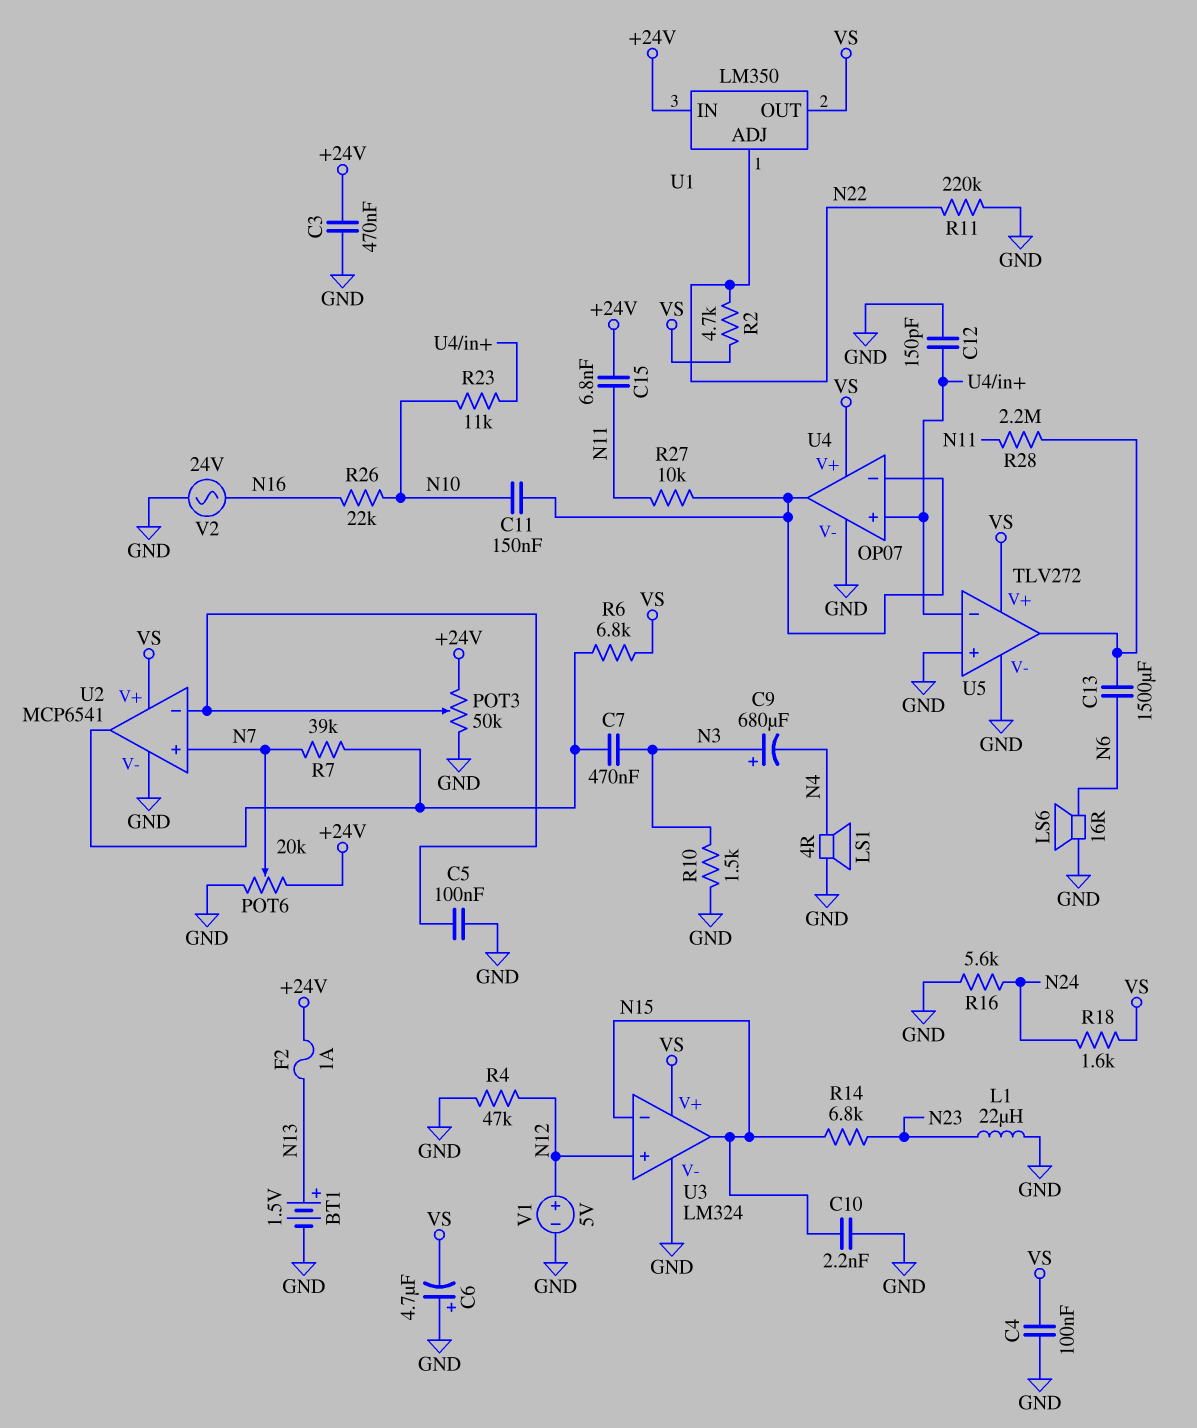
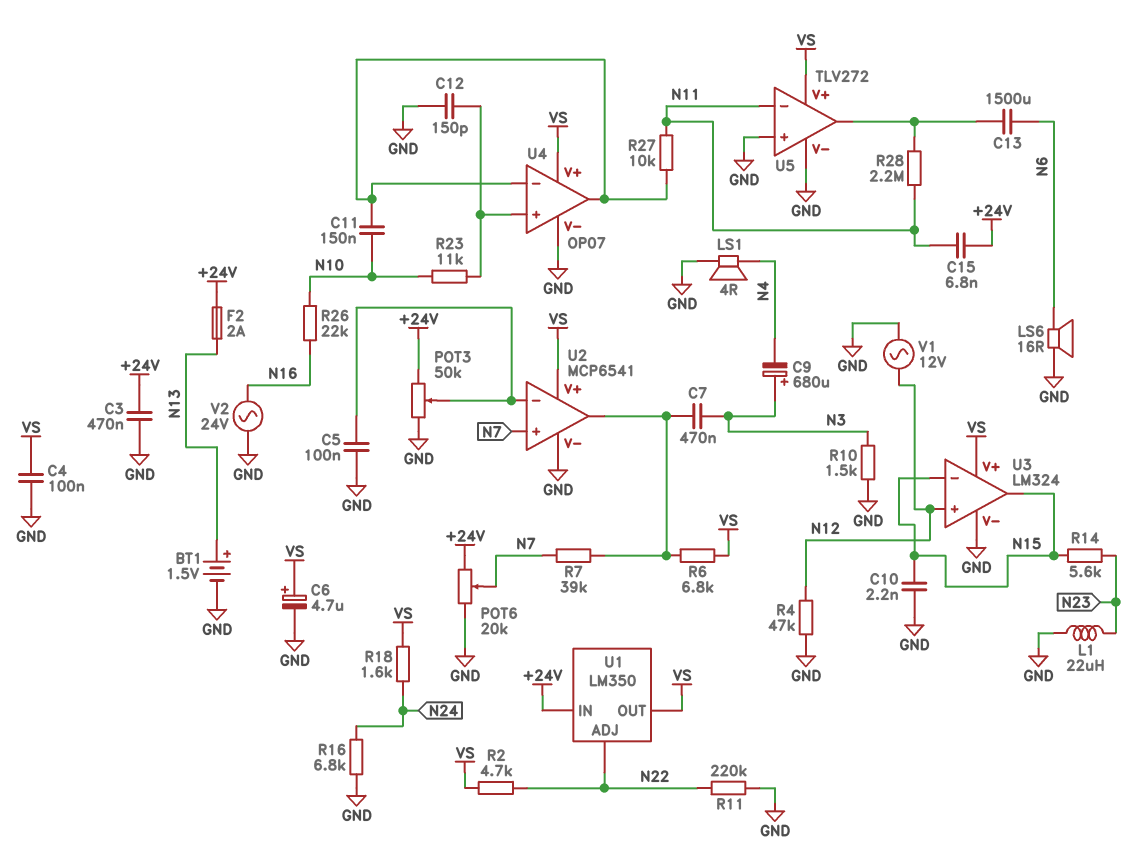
C6: 4.7uF (plus GND, minus VS) -> 4.7uF (plus VS, minus GND)
F2: 1A (+24V, N13) -> 2A (+24V, N13)
R14: 6.8k (N15, N23) -> 5.6k (N15, N23)
R16: 5.6k (GND, N24) -> 6.8k (GND, N24)
U5 pin in-: U4/in+ -> N11
V1: 5V (plus N12, minus GND) -> AC 12V (GND, N12)

